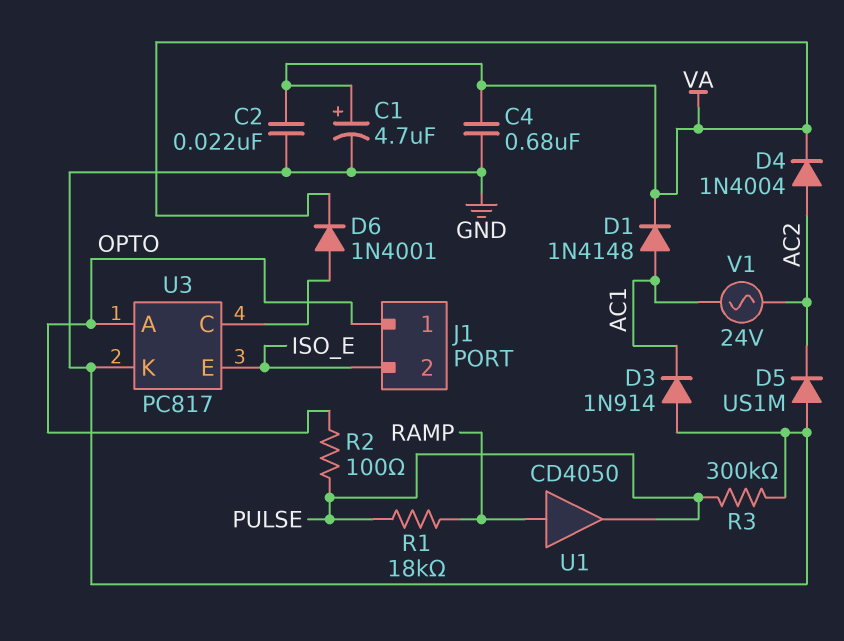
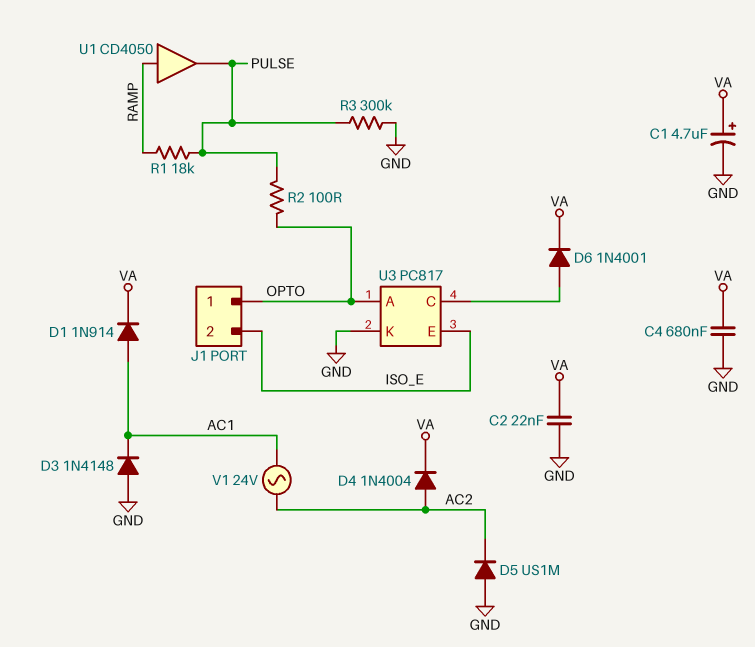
D1: diode 1N4148 (A AC1, K VA) -> diode 1N914 (A AC1, K VA)
D3: diode 1N914 (A GND, K AC1) -> diode 1N4148 (A GND, K AC1)

